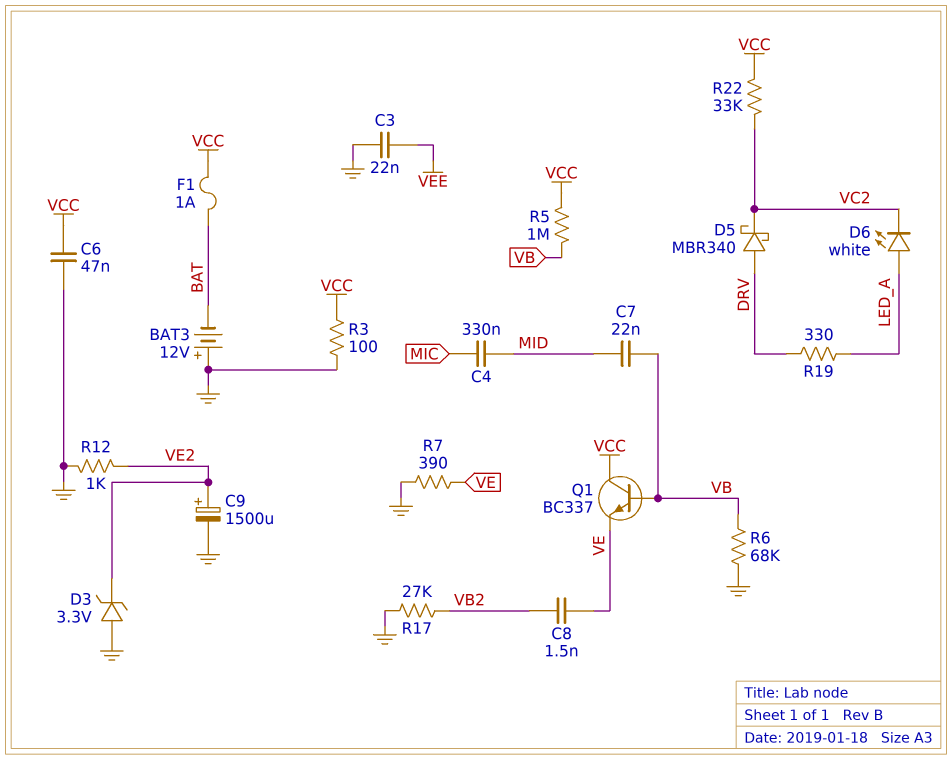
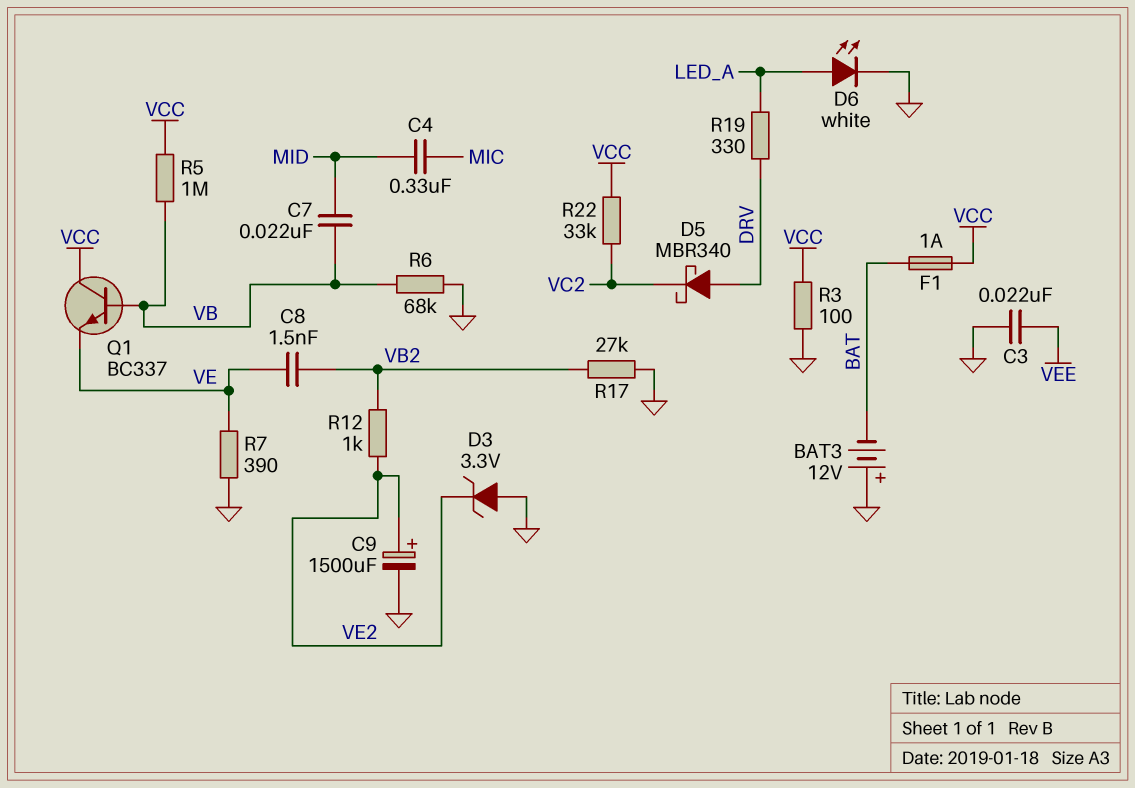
C6: 47nF (GND, VCC) -> none
D6: LED white (A LED_A, K VC2) -> LED white (A LED_A, K GND)
R12: 1k (GND, VE2) -> 1k (VB2, VE2)

